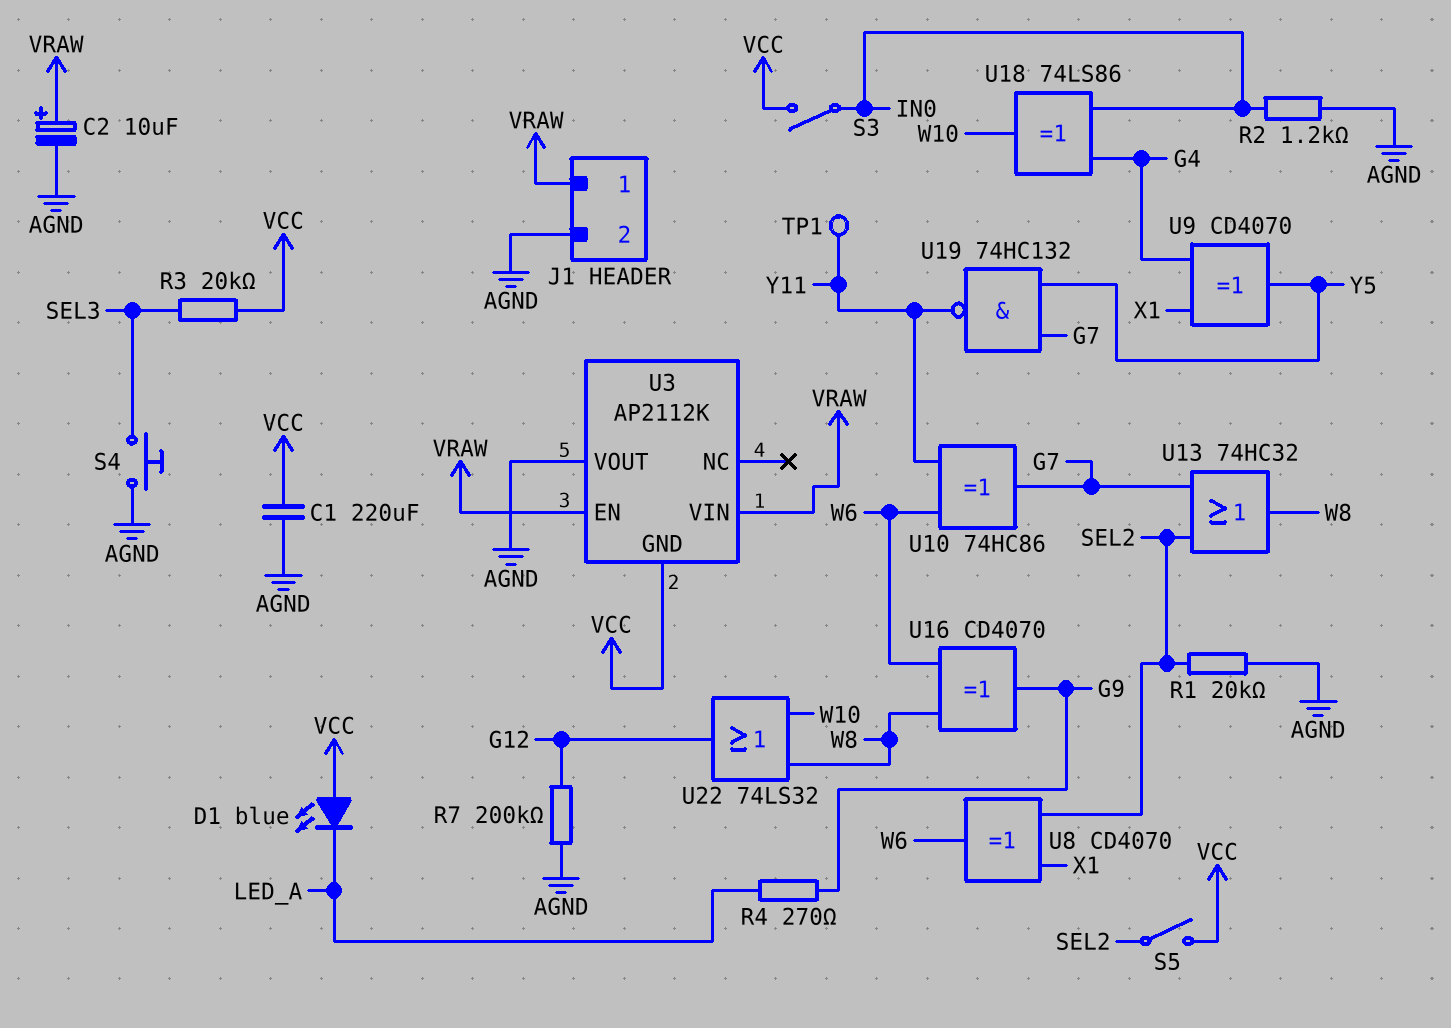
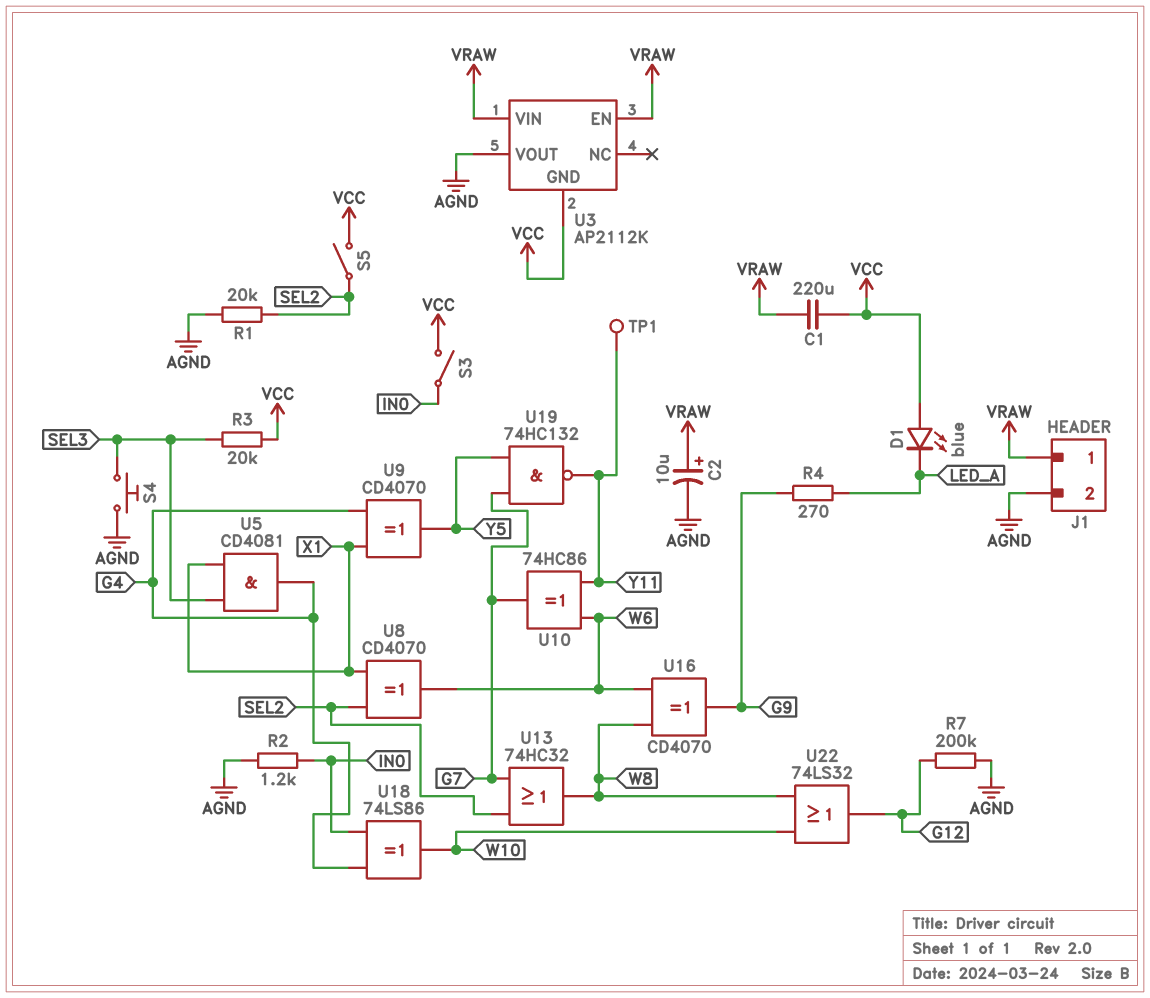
C1: 220uF (AGND, VCC) -> 220uF (VCC, VRAW)
U5: none -> AND CD4081 (in SEL3, in X1, out G4)

